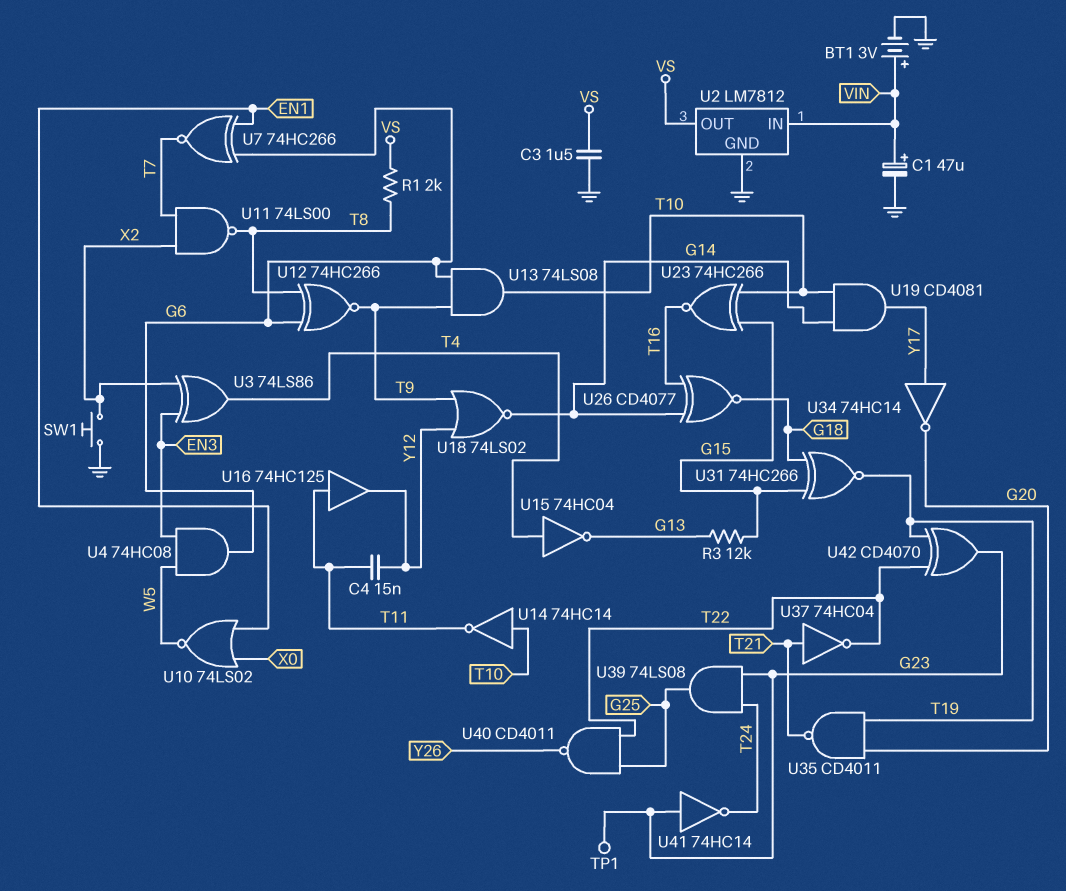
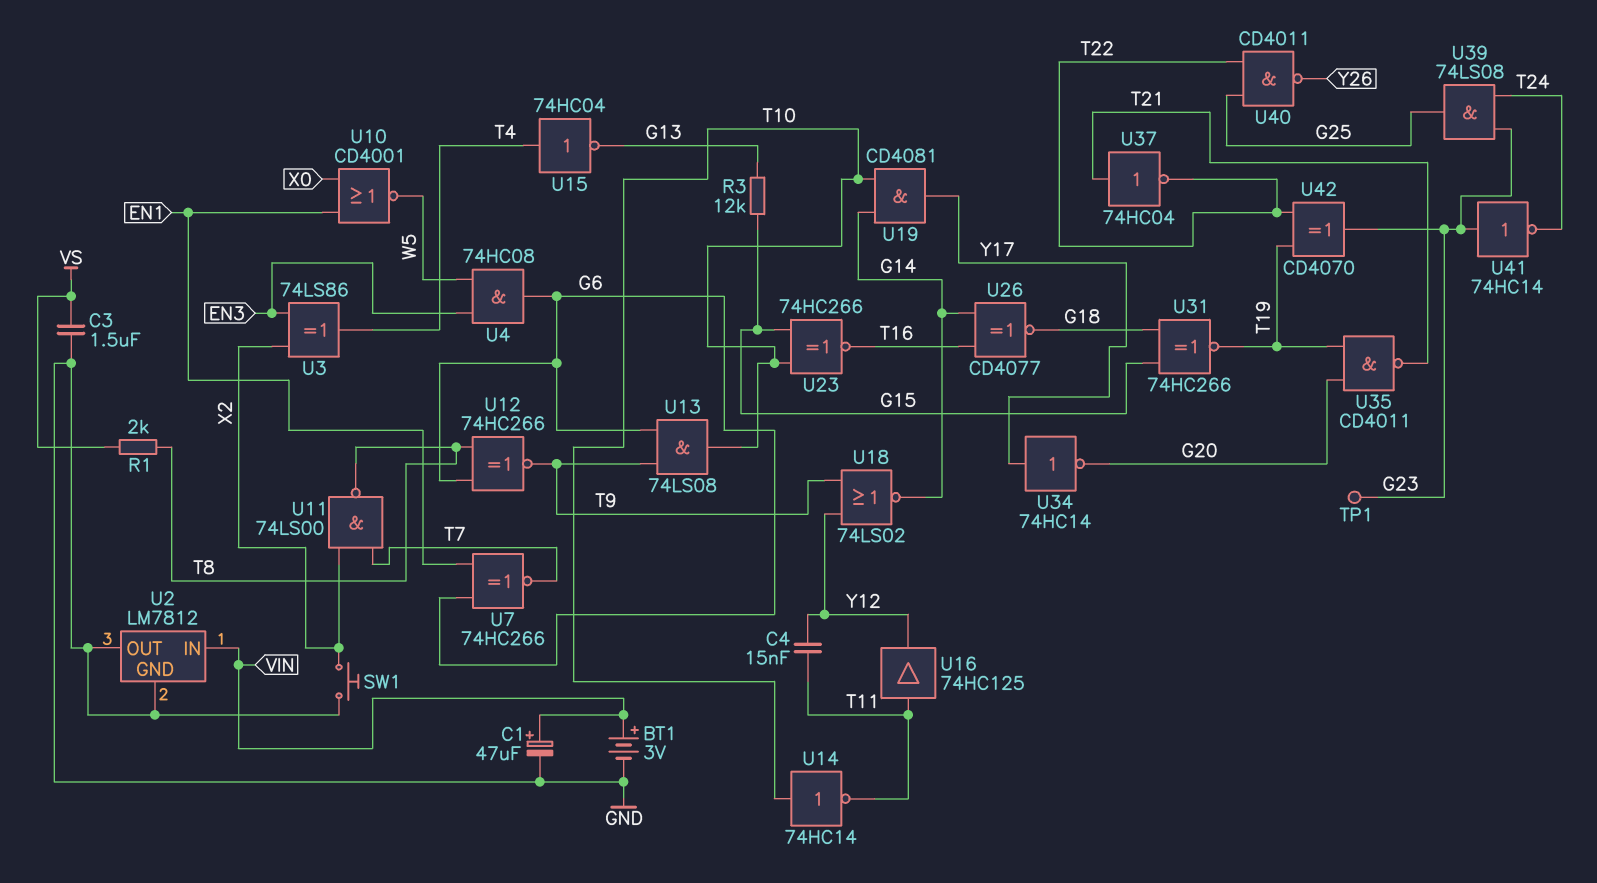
U2 pin OUT: VS -> GND
U10: NOR 74LS02 (in EN1, in X0, out W5) -> NOR CD4001 (in EN1, in X0, out W5)

